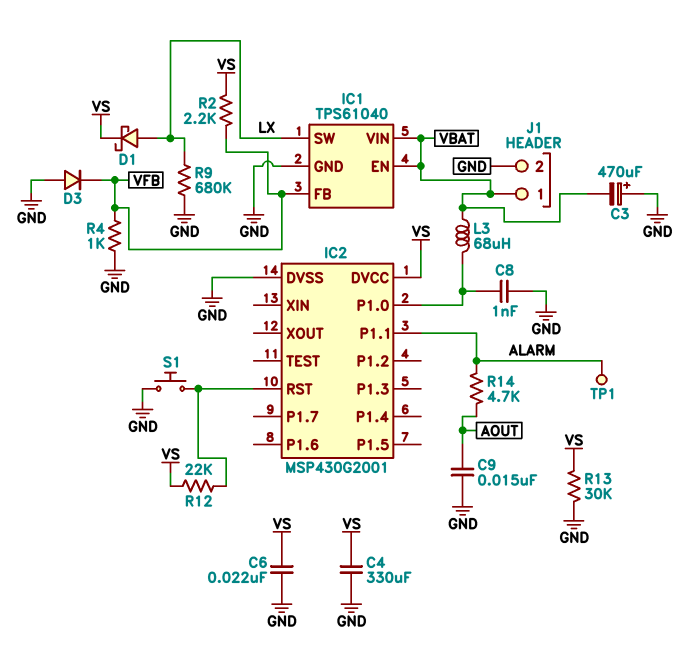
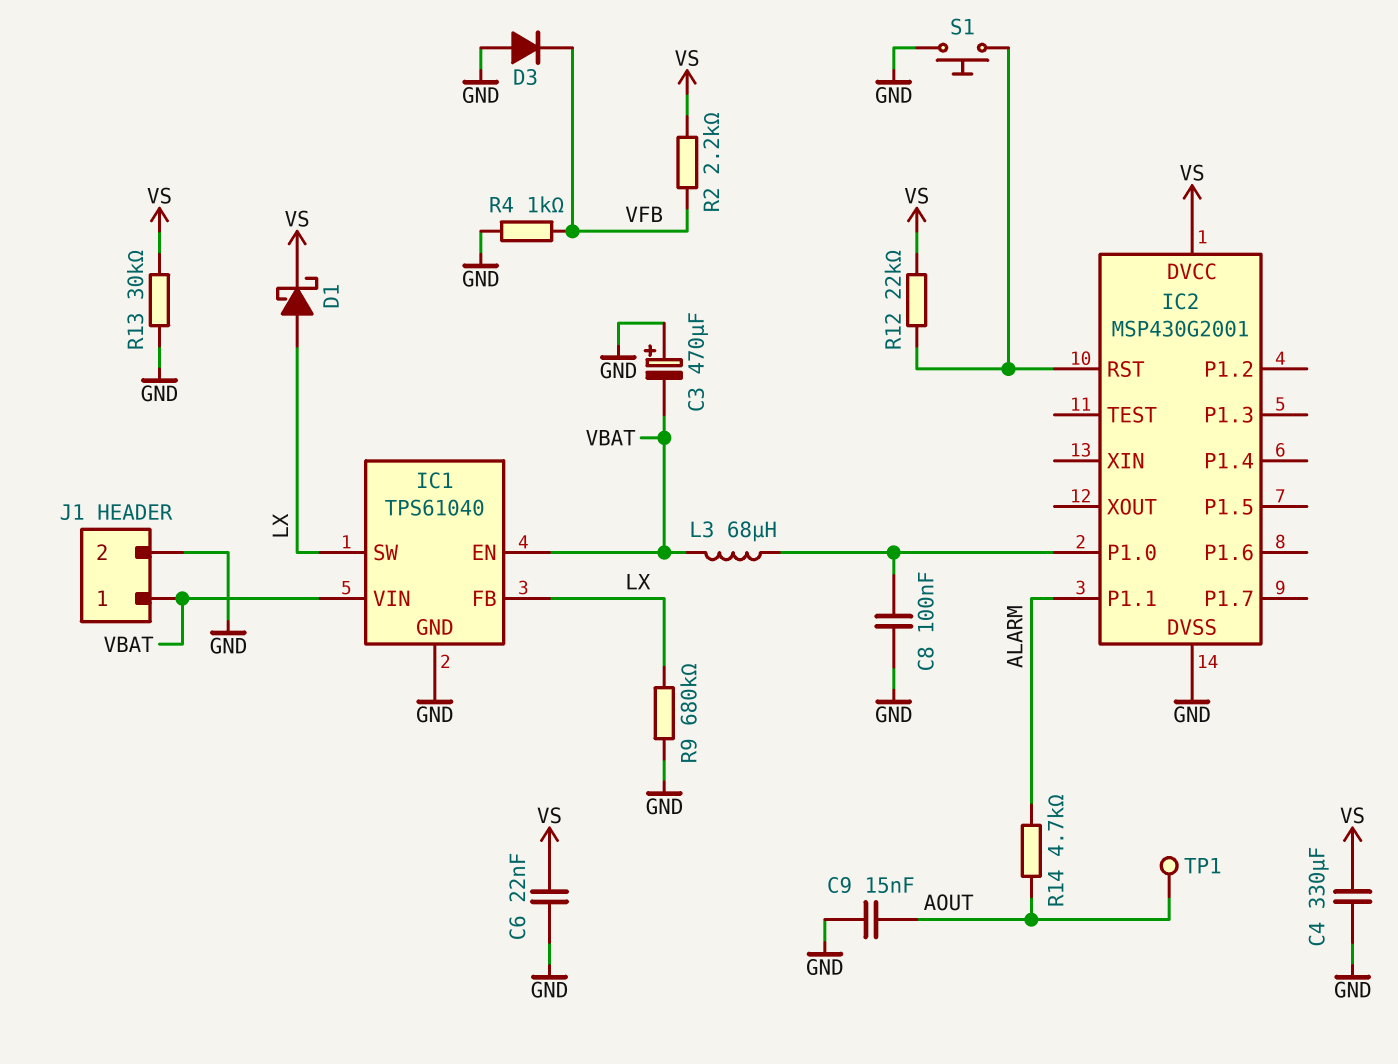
C8: 1nF (GND, IC2/P1.0) -> 100nF (GND, IC2/P1.0)
IC1 pin FB: VFB -> LX
TP1: test point (ALARM) -> test point (AOUT)

